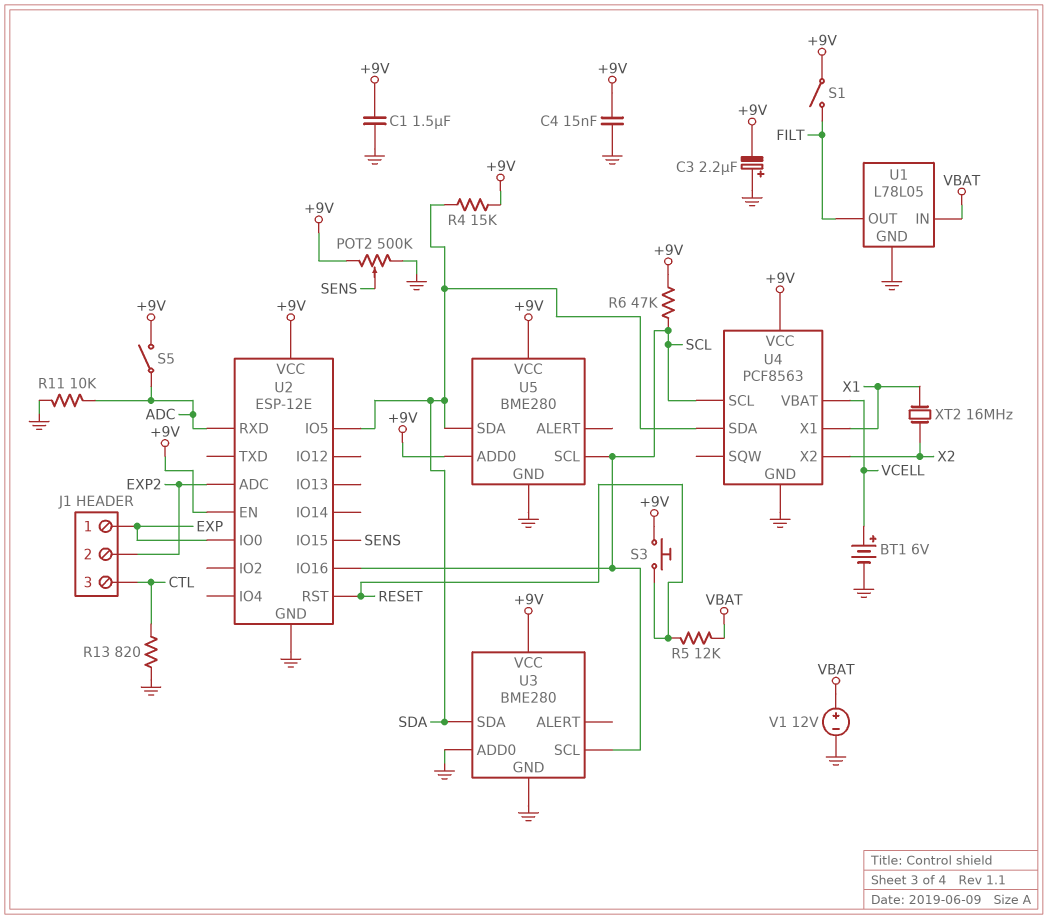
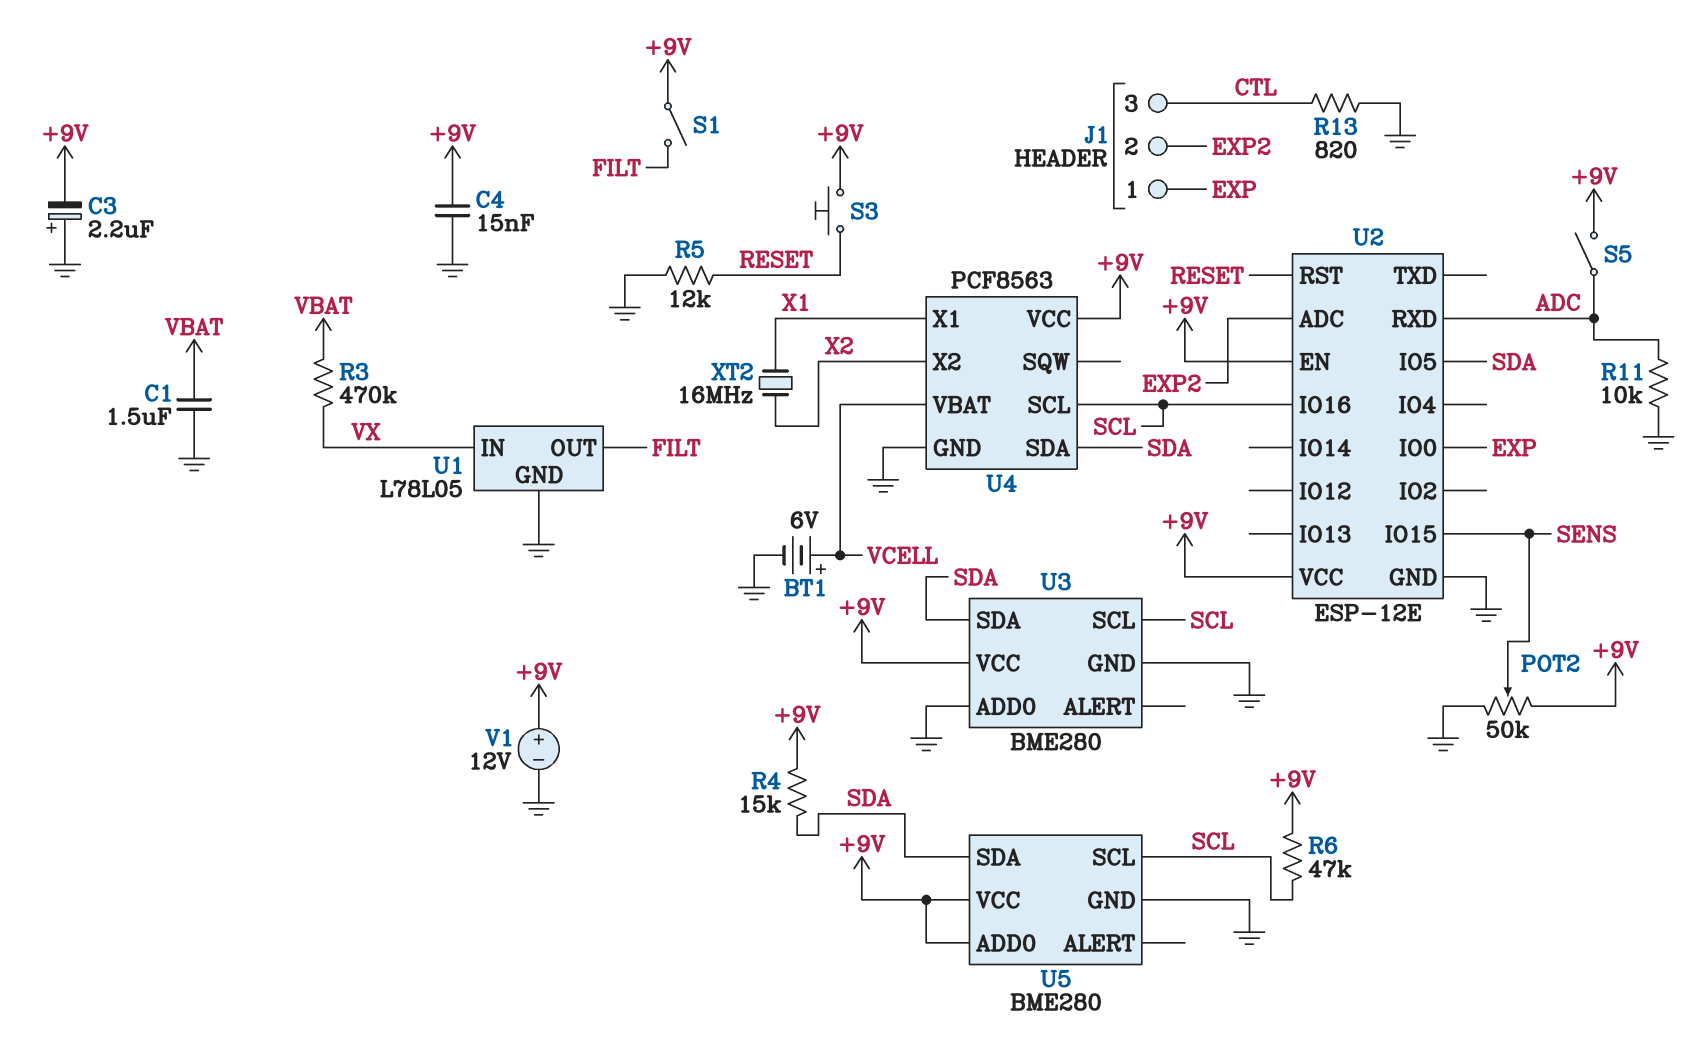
C1: 1.5uF (+9V, GND) -> 1.5uF (GND, VBAT)
POT2: 500k (+9V, GND, wiper SENS) -> 50k (+9V, GND, wiper SENS)
R3: none -> 470k (VBAT, VX)
R5: 12k (RESET, VBAT) -> 12k (GND, RESET)
U1 pin IN: VBAT -> VX
V1: 12V (plus VBAT, minus GND) -> 12V (plus +9V, minus GND)

